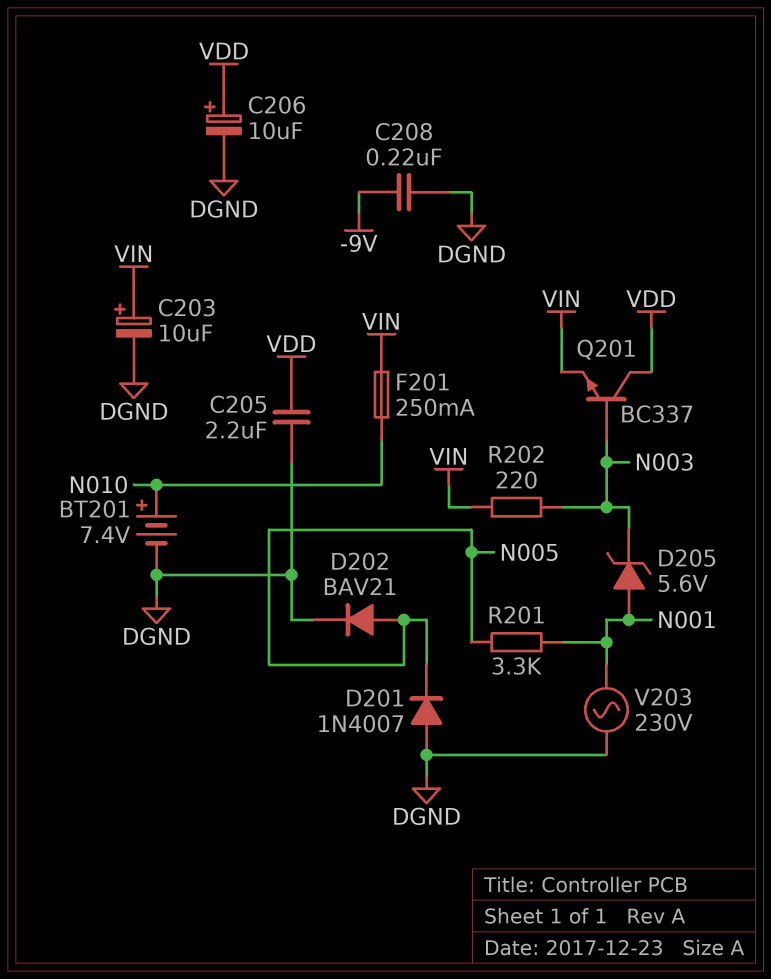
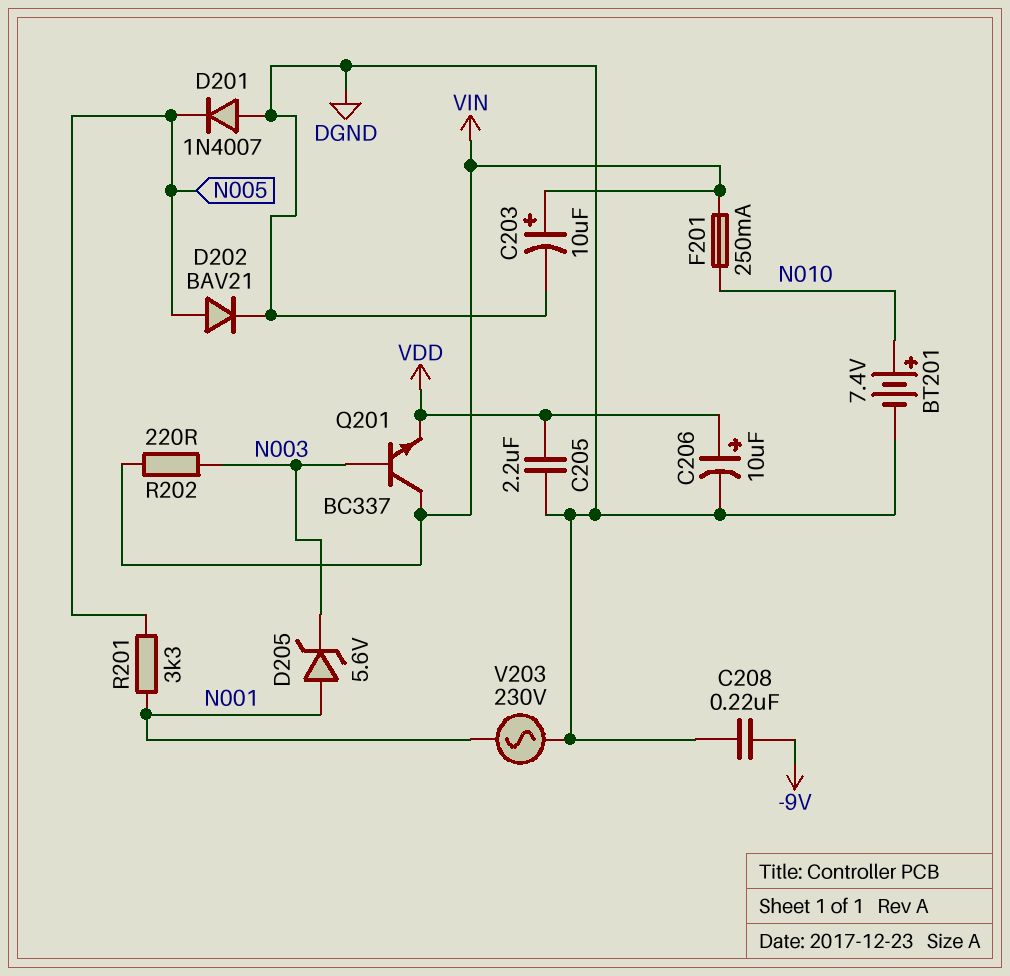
Q201: NPN BC337 (B N003, C VDD, E VIN) -> NPN BC337 (B N003, C VIN, E VDD)

